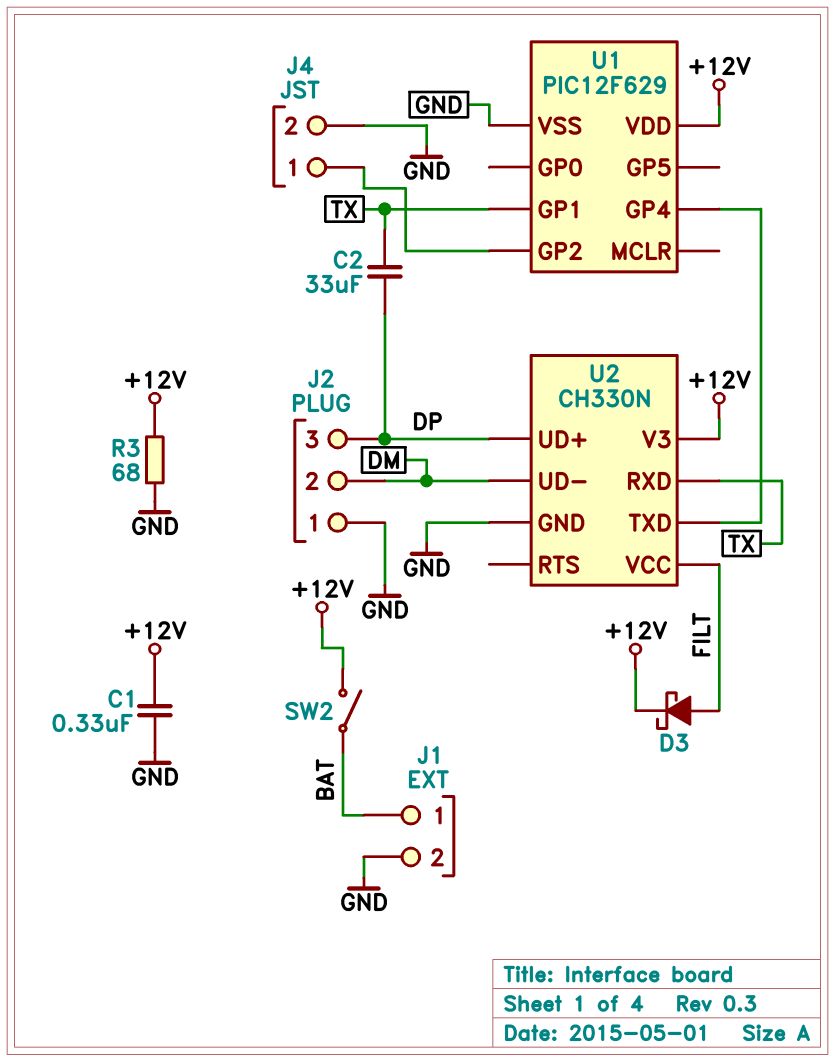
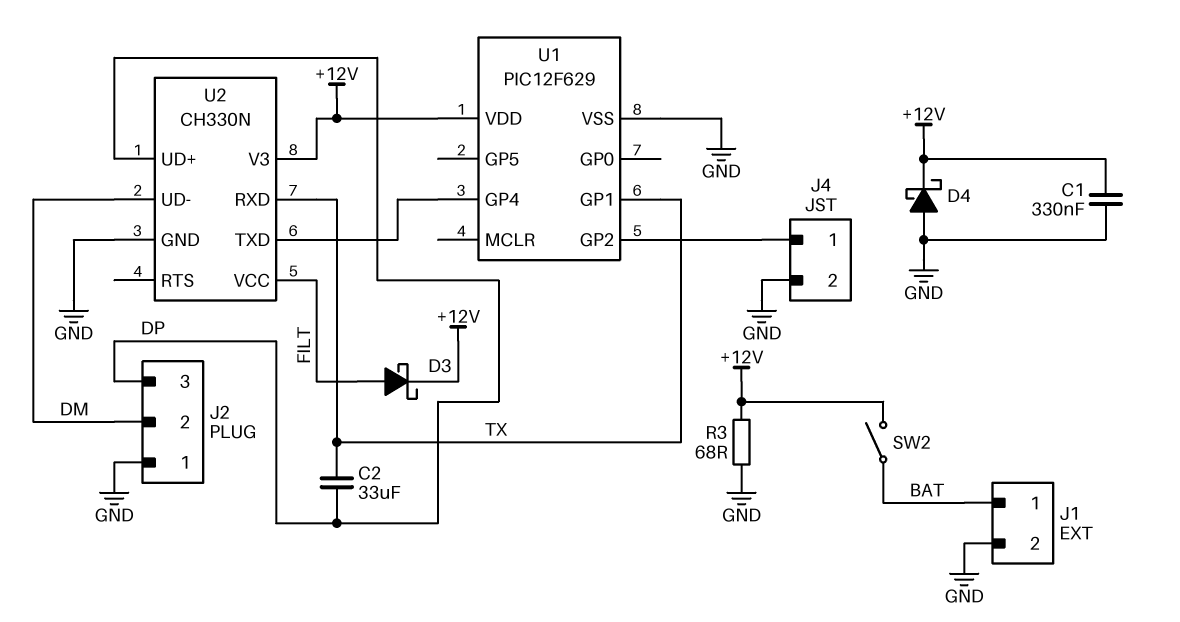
D4: none -> schottky (A GND, K +12V)

